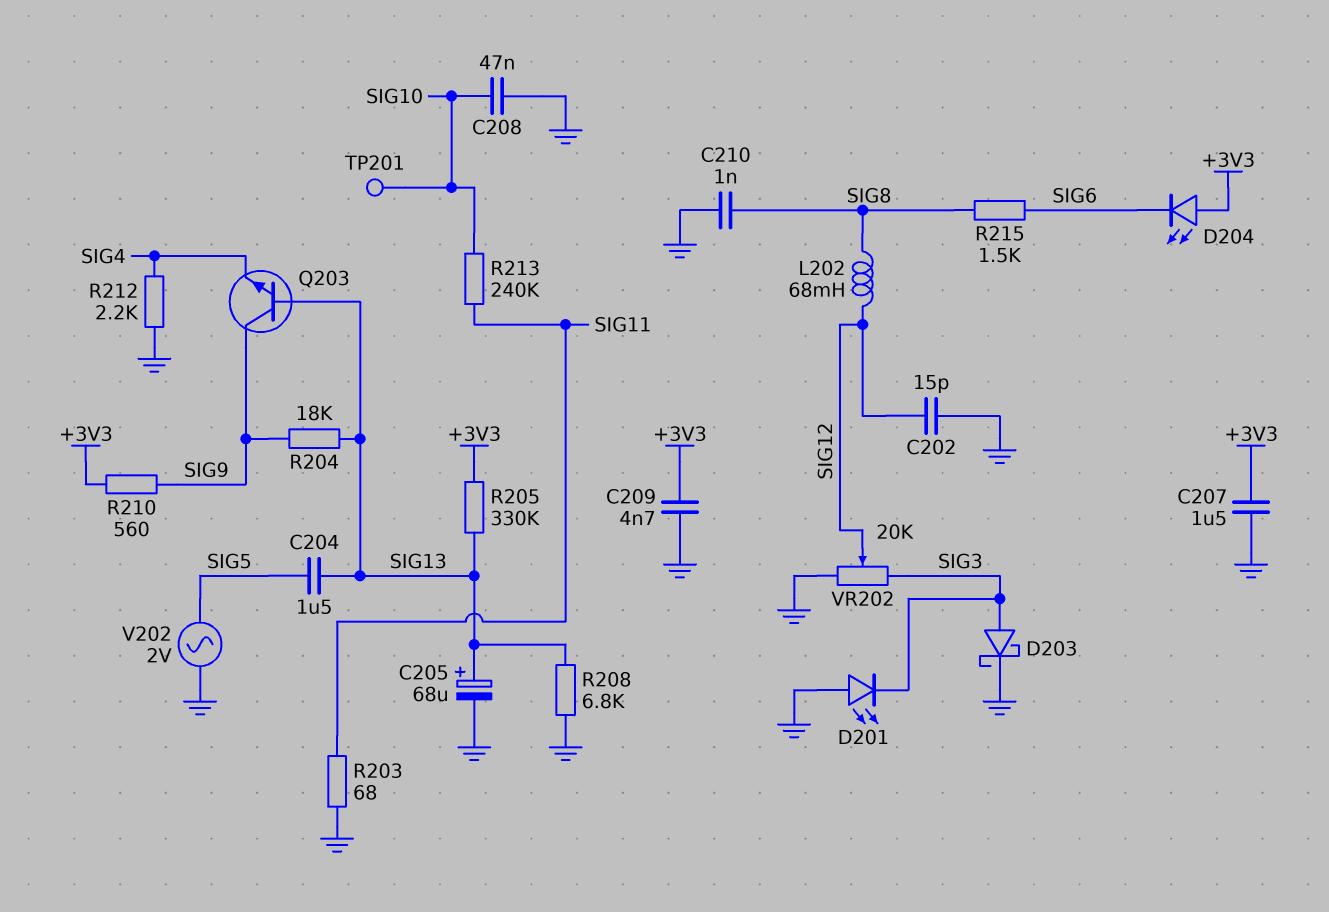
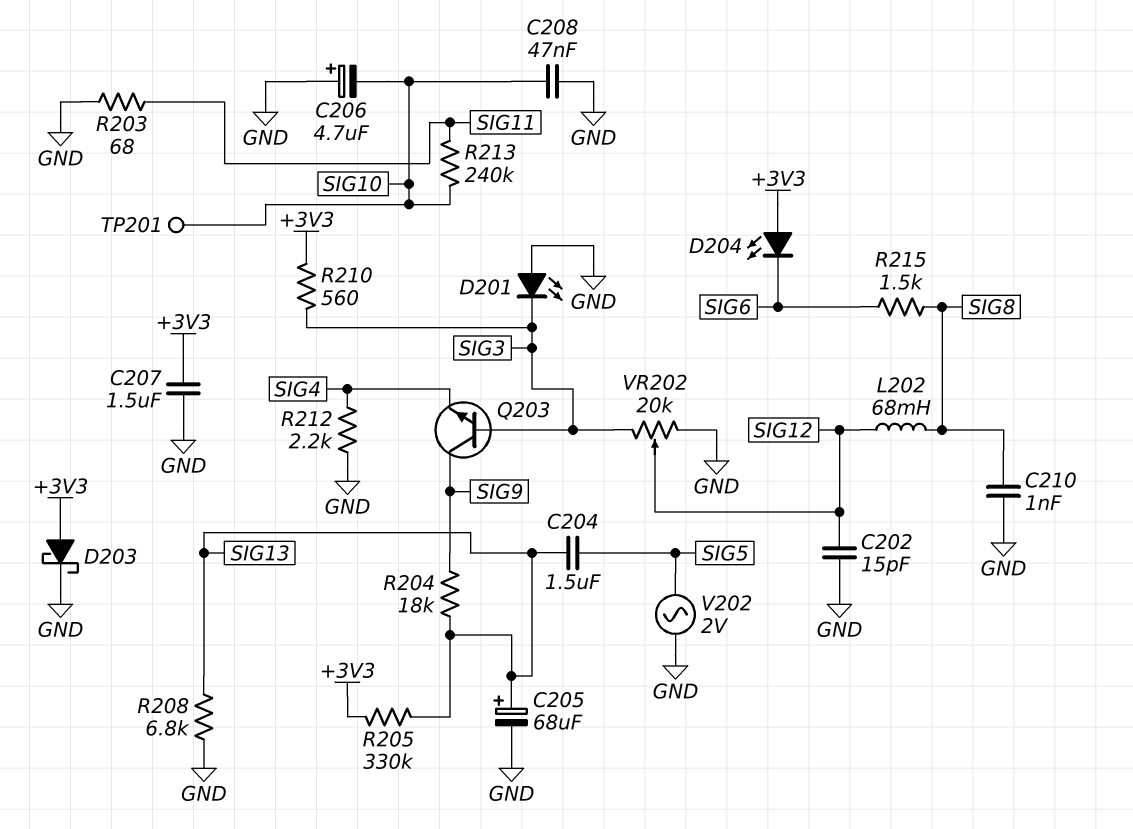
C206: none -> 4.7uF (plus GND, minus SIG10)
C209: 4.7nF (+3V3, GND) -> none
D203: schottky (A SIG3, K GND) -> schottky (A +3V3, K GND)
Q203: NPN (B SIG13, C SIG9, E SIG4) -> NPN (B SIG3, C SIG9, E SIG4)
R210: 560 (+3V3, SIG9) -> 560 (+3V3, SIG3)

